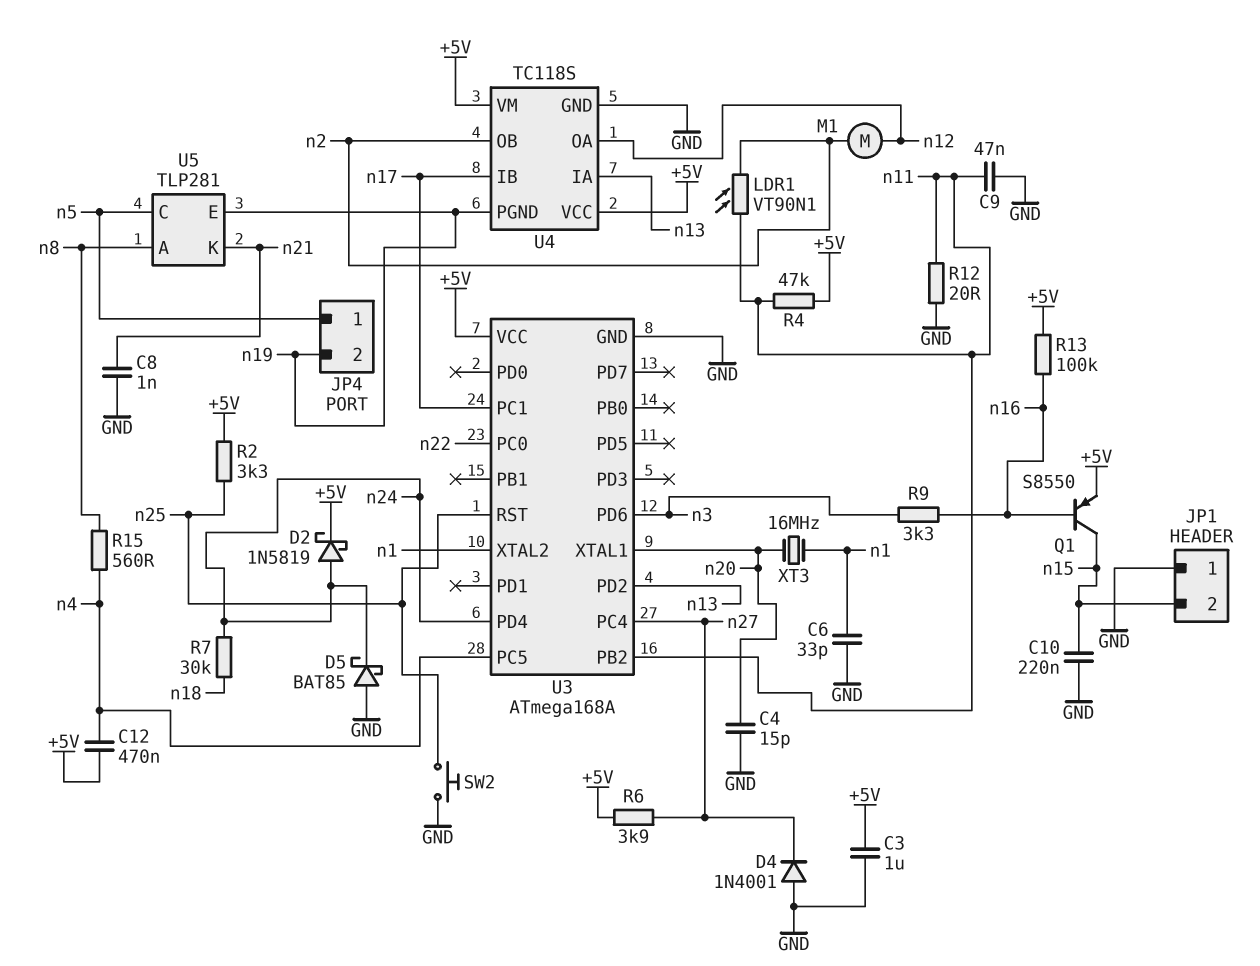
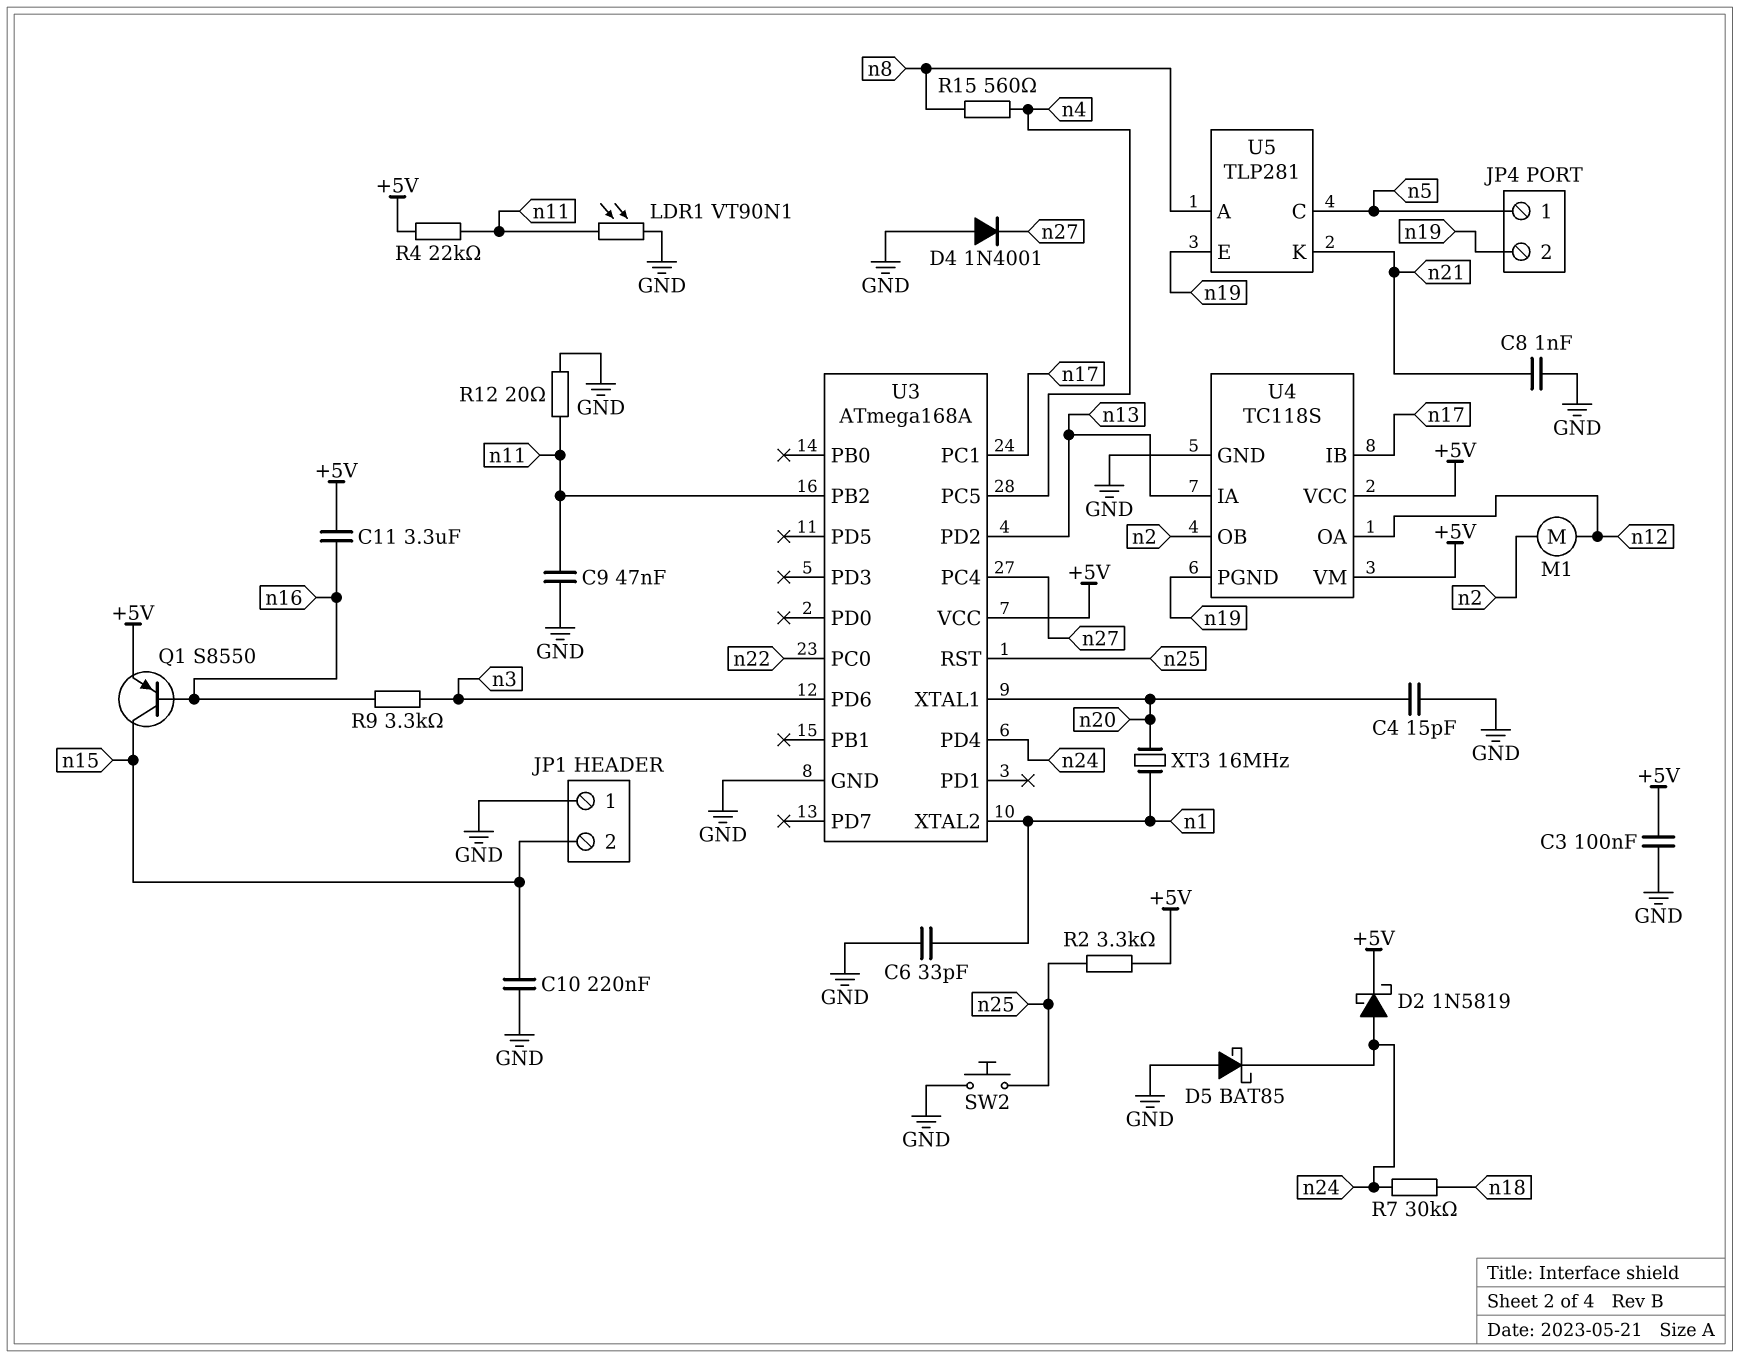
C3: 1uF (+5V, GND) -> 100nF (+5V, GND)
C11: none -> 3.3uF (+5V, n16)
C12: 470nF (+5V, n4) -> none
LDR1: VT90N1 (n2, n11) -> VT90N1 (GND, n11)
R4: 47k (+5V, n11) -> 22k (+5V, n11)
R6: 3.9k (+5V, n27) -> none
R13: 100k (+5V, n16) -> none

